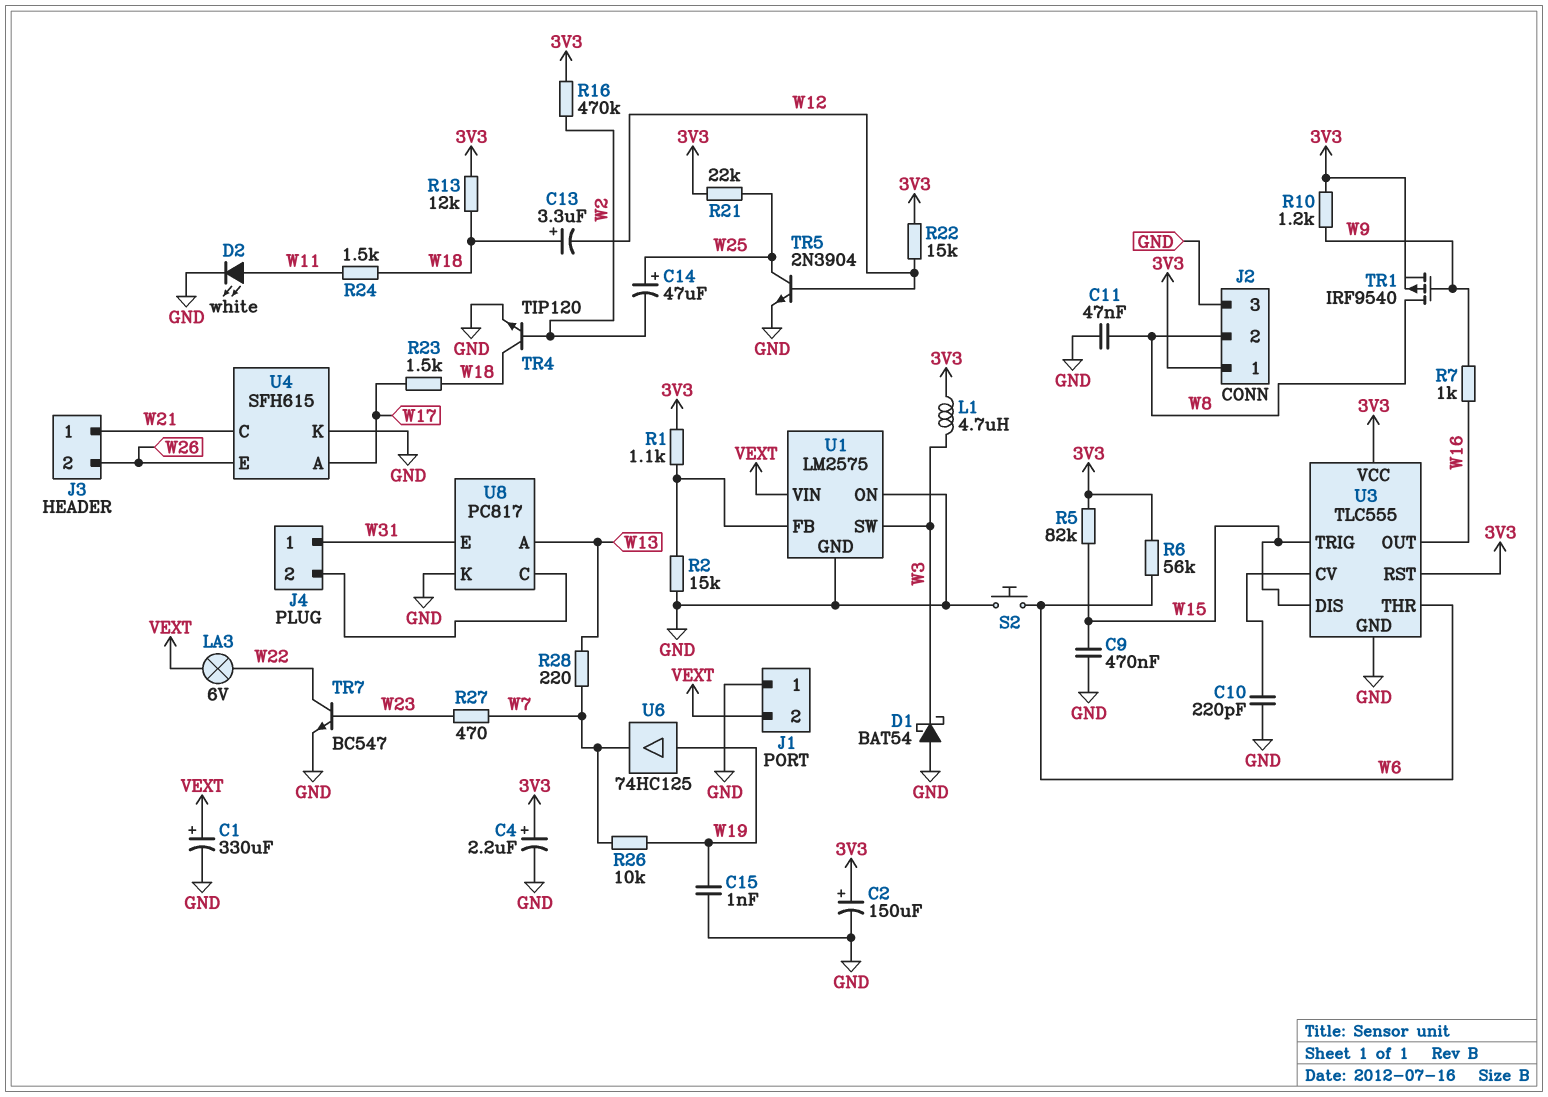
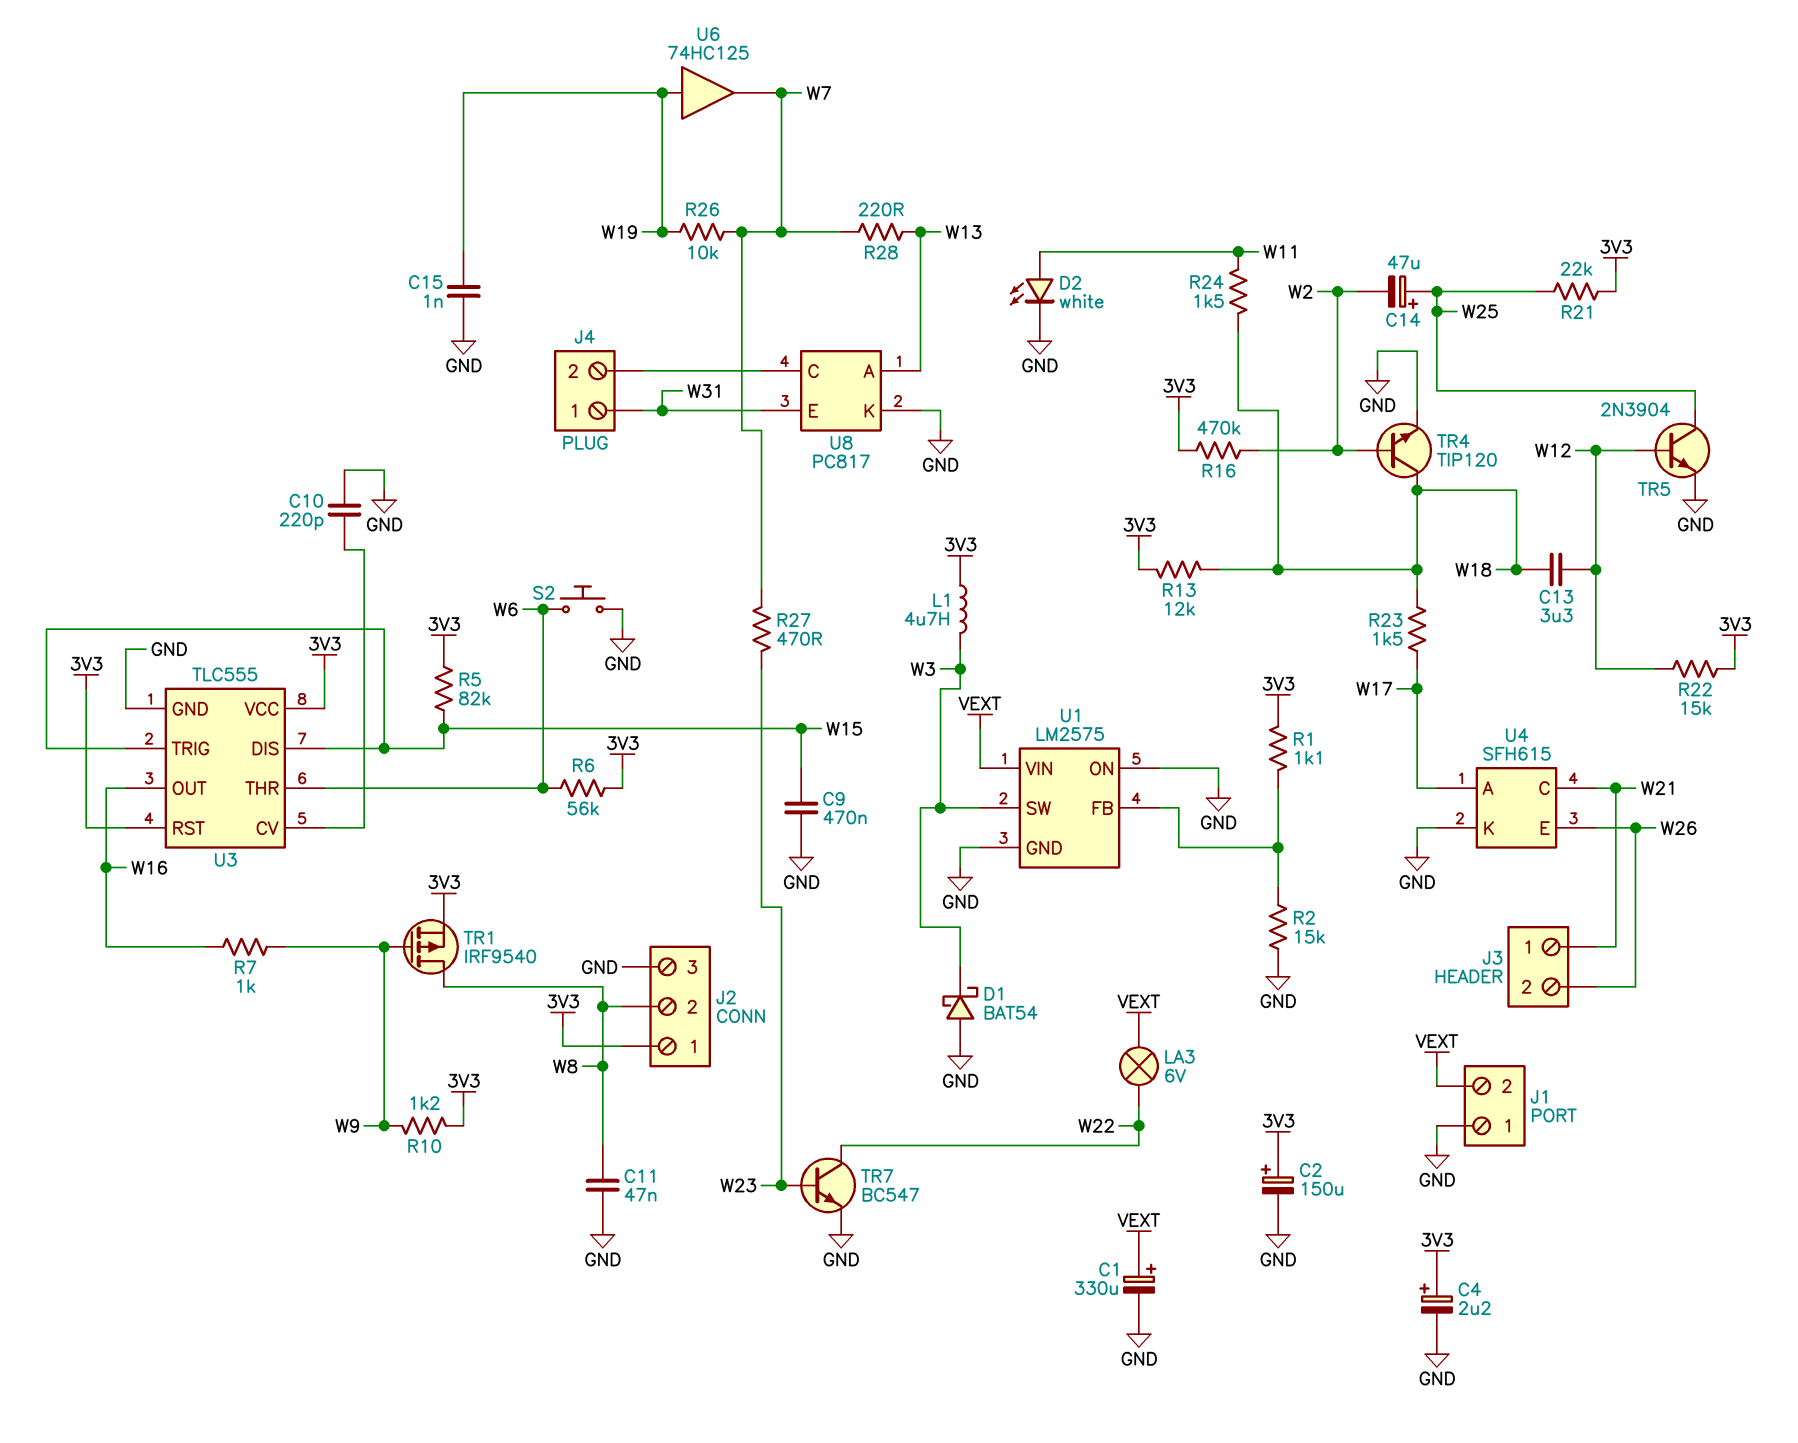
C13: 3.3uF (plus W18, minus W12) -> 3.3uF (W12, W18)

